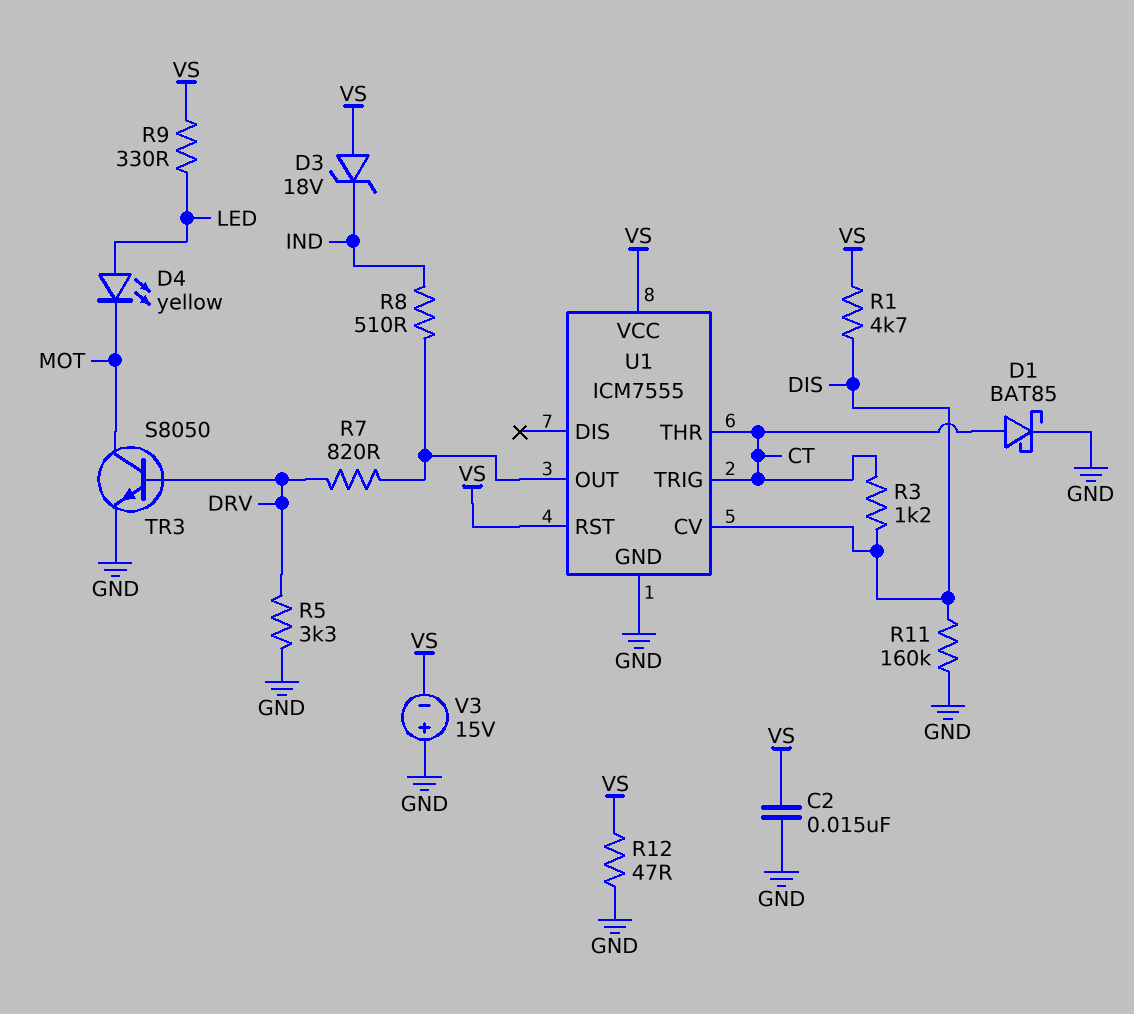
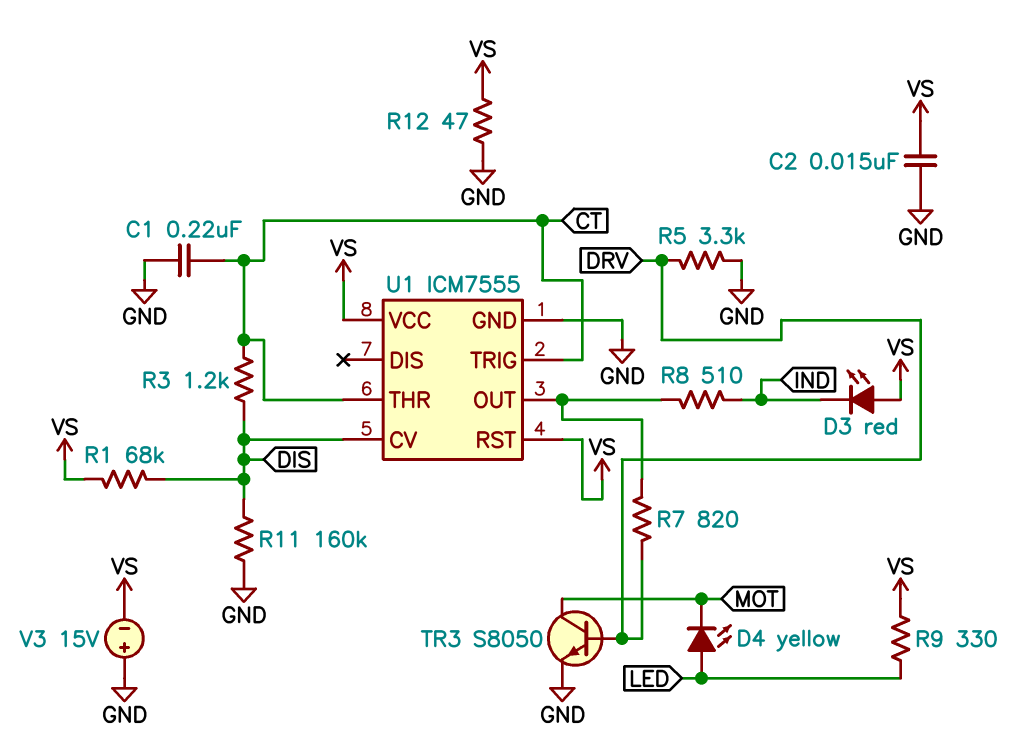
C1: none -> 220nF (CT, GND)
D1: schottky BAT85 (A CT, K GND) -> none
D3: zener 18V (A VS, K IND) -> LED red (A VS, K IND)
R1: 4.7k (DIS, VS) -> 68k (DIS, VS)

